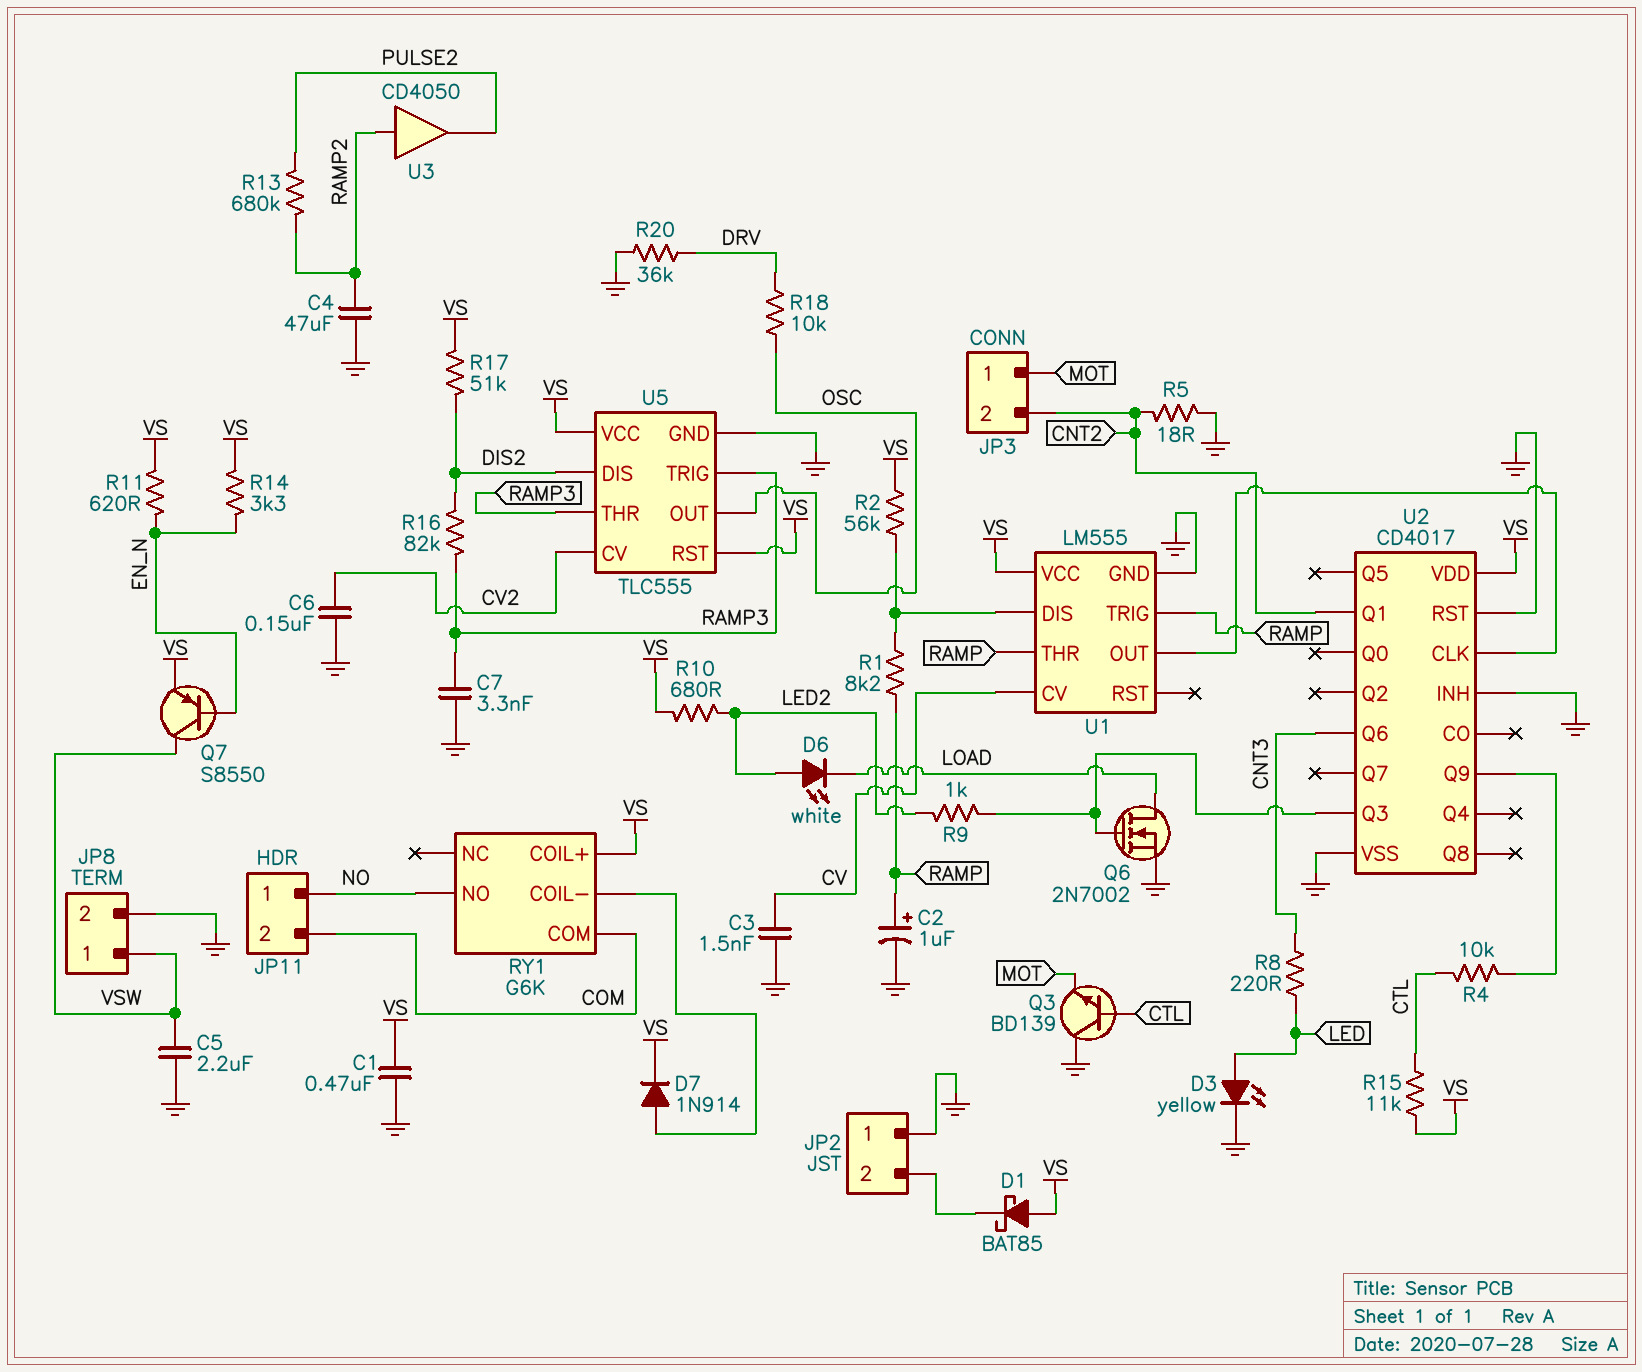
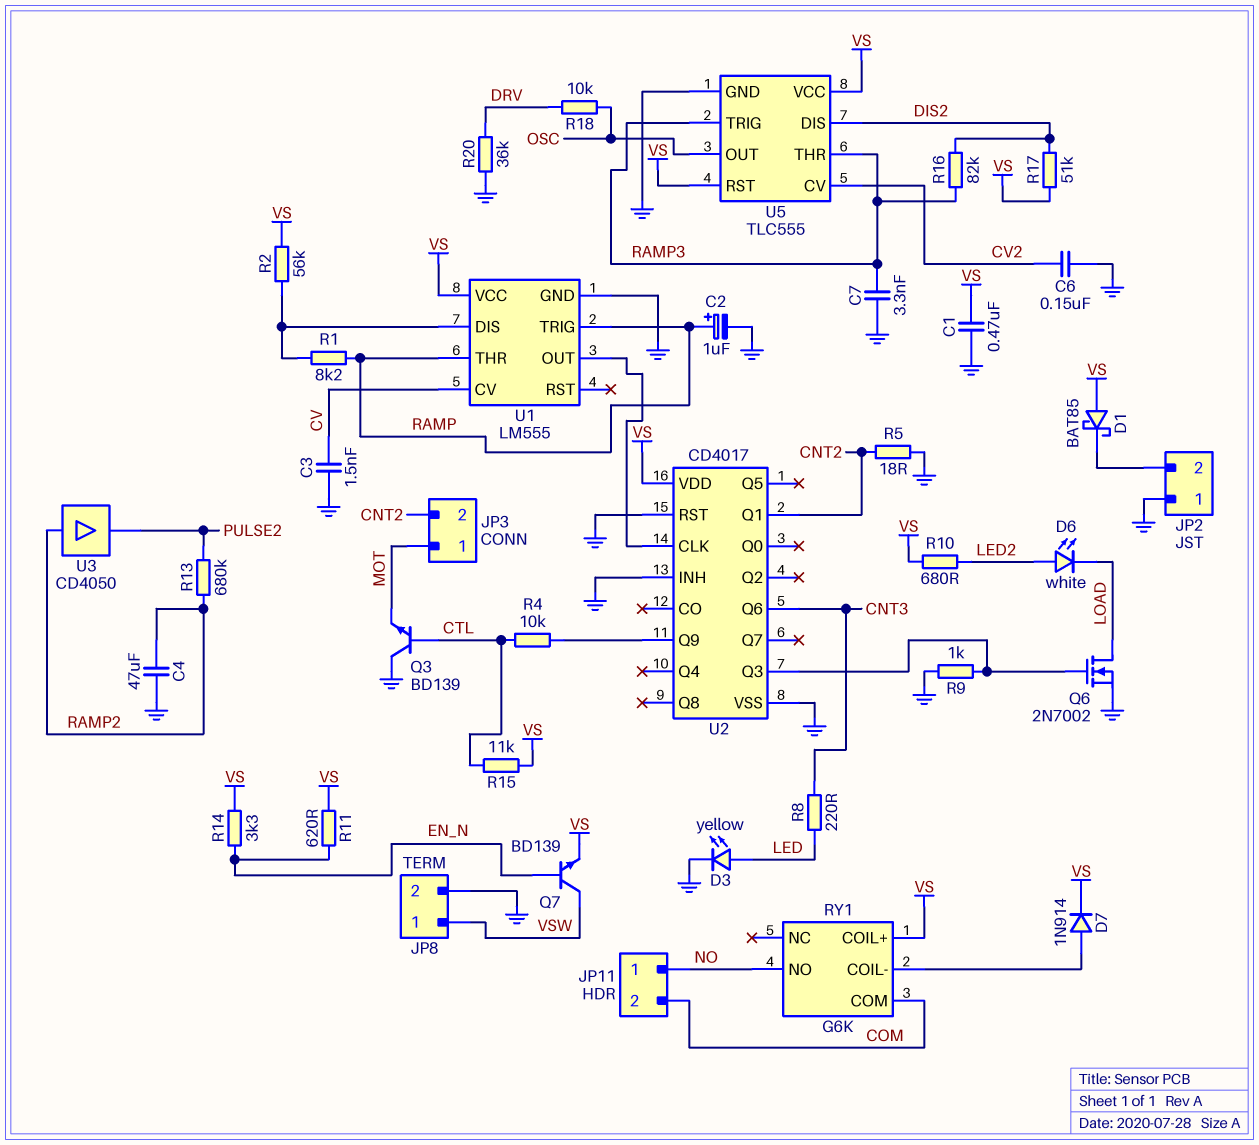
C5: 2.2uF (GND, VSW) -> none
Q7: PNP S8550 (B EN_N, C VSW, E VS) -> NPN BD139 (B EN_N, C VSW, E VS)
R9: 1k (LED2, U2/Q3) -> 1k (GND, U2/Q3)

